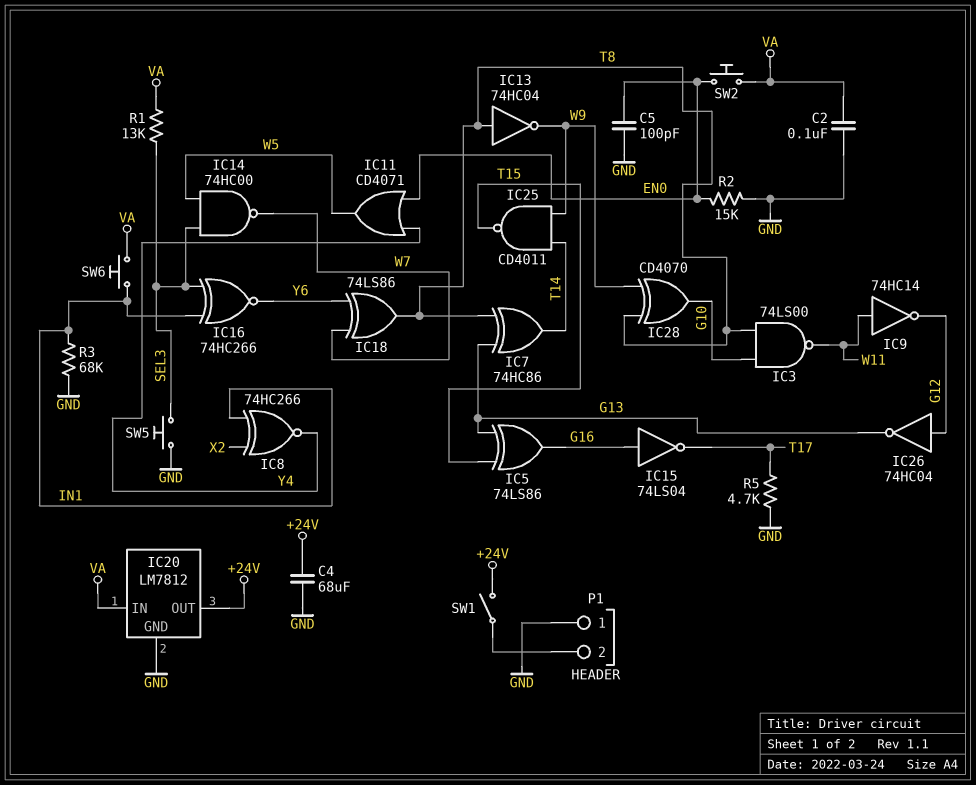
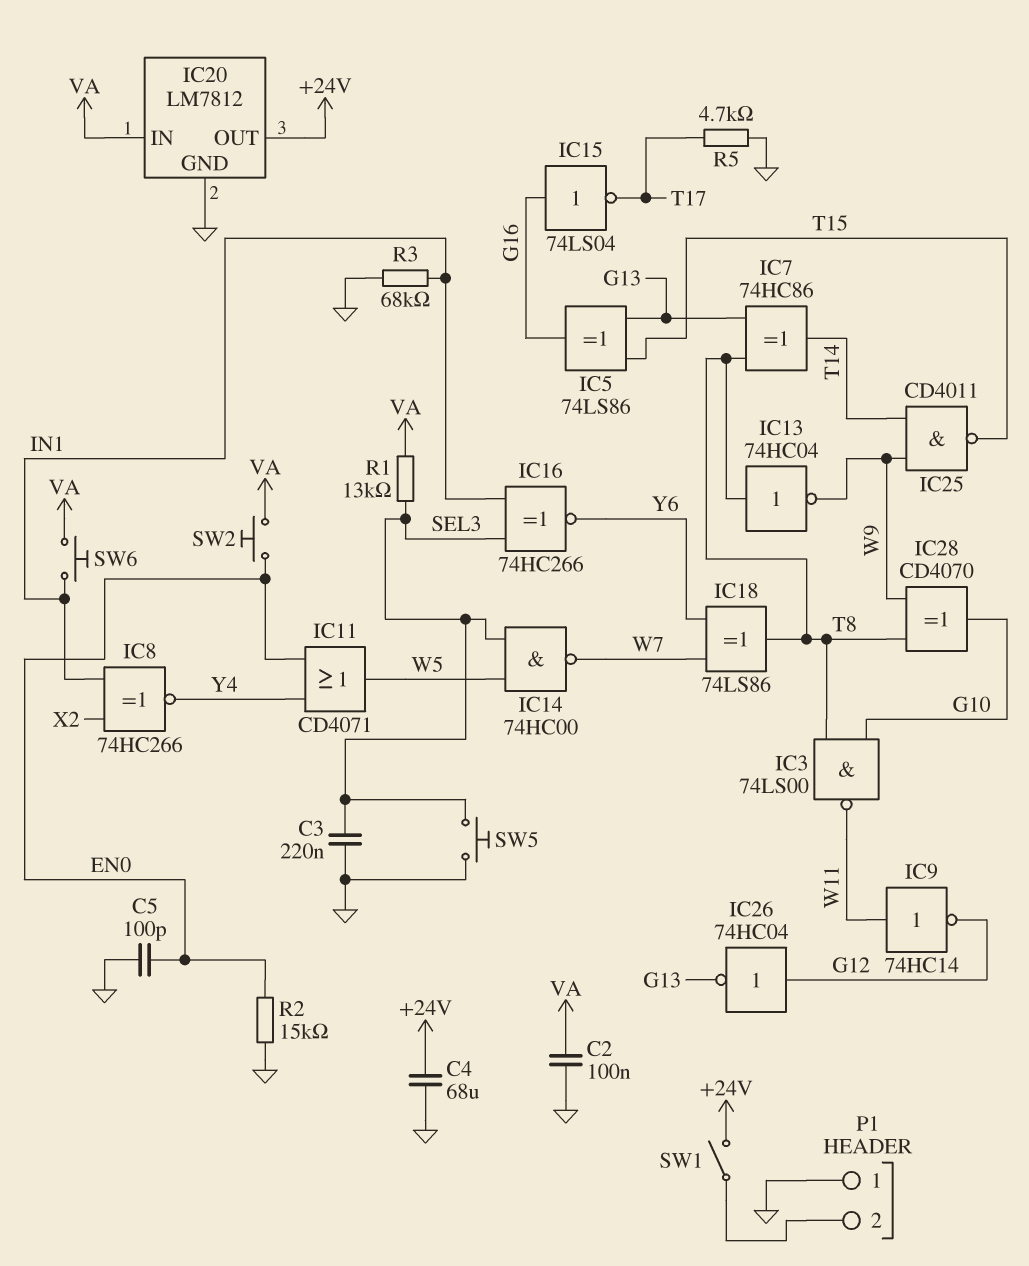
C3: none -> 220nF (GND, SEL3)

